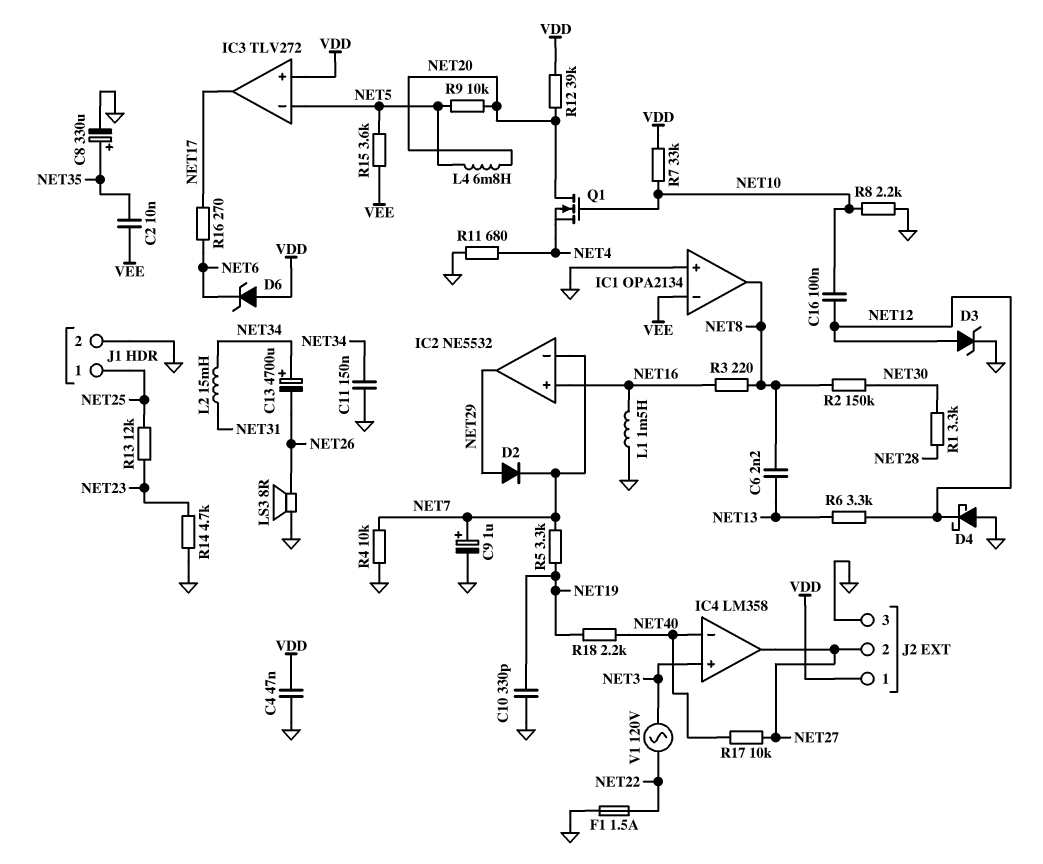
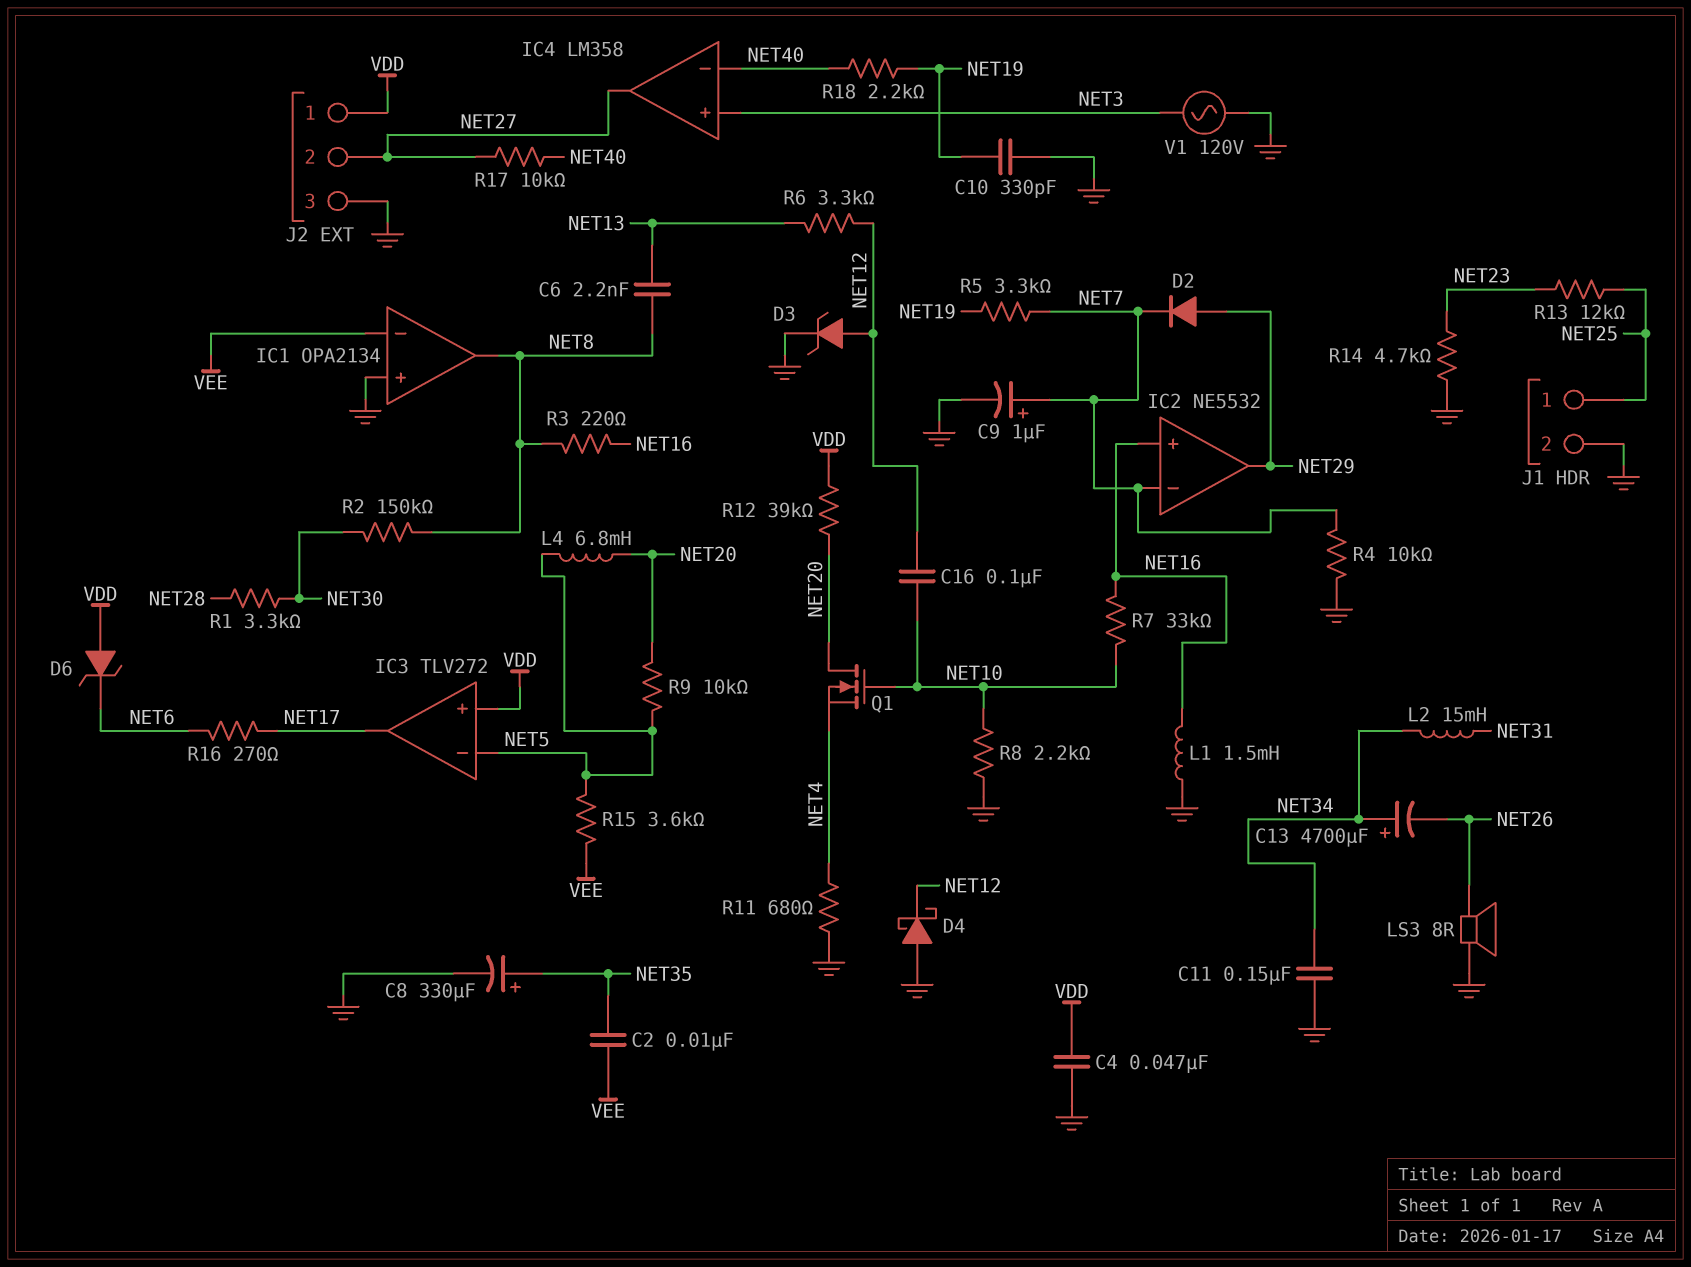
F1: 1.5A (GND, NET22) -> none
R7: 33k (NET10, VDD) -> 33k (NET10, NET16)
V1: AC 120V (NET3, NET22) -> AC 120V (GND, NET3)

